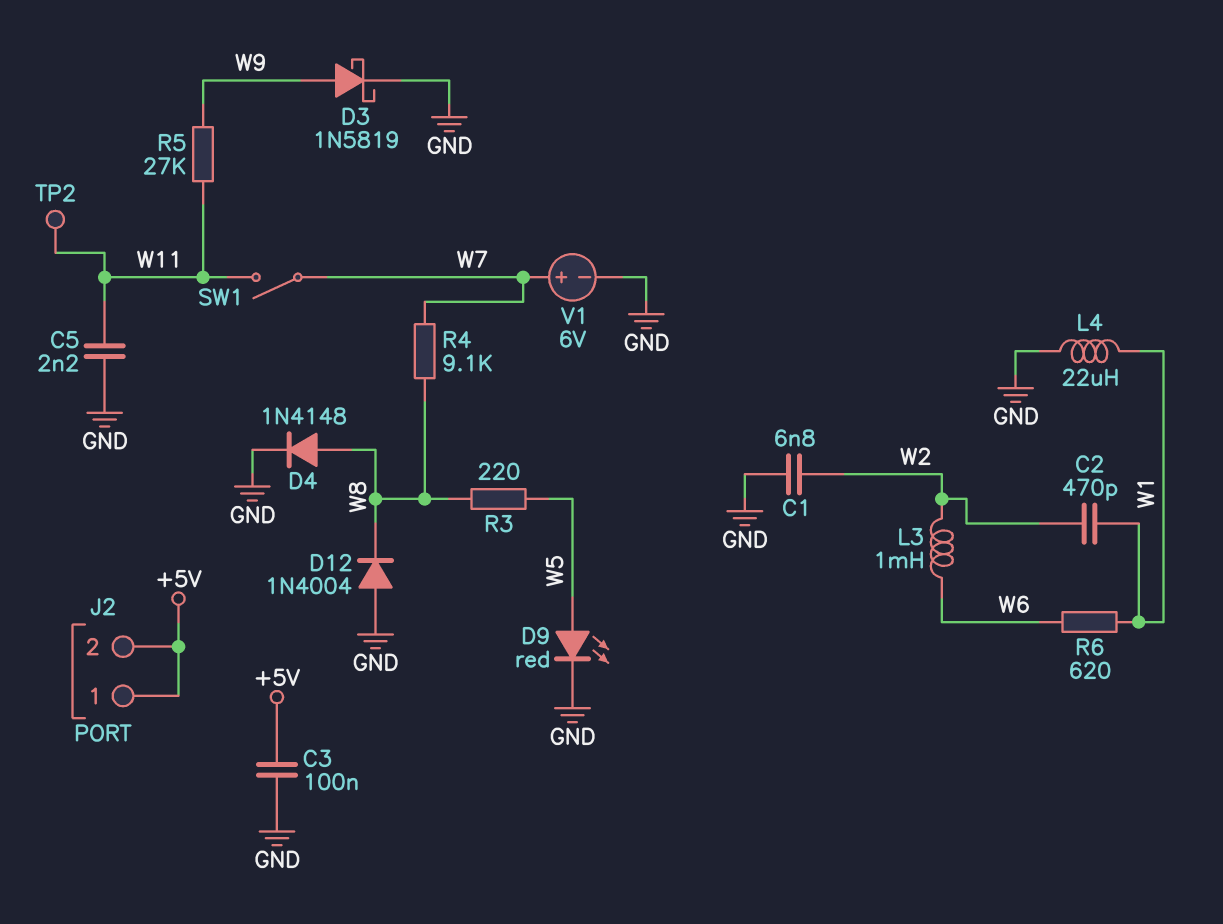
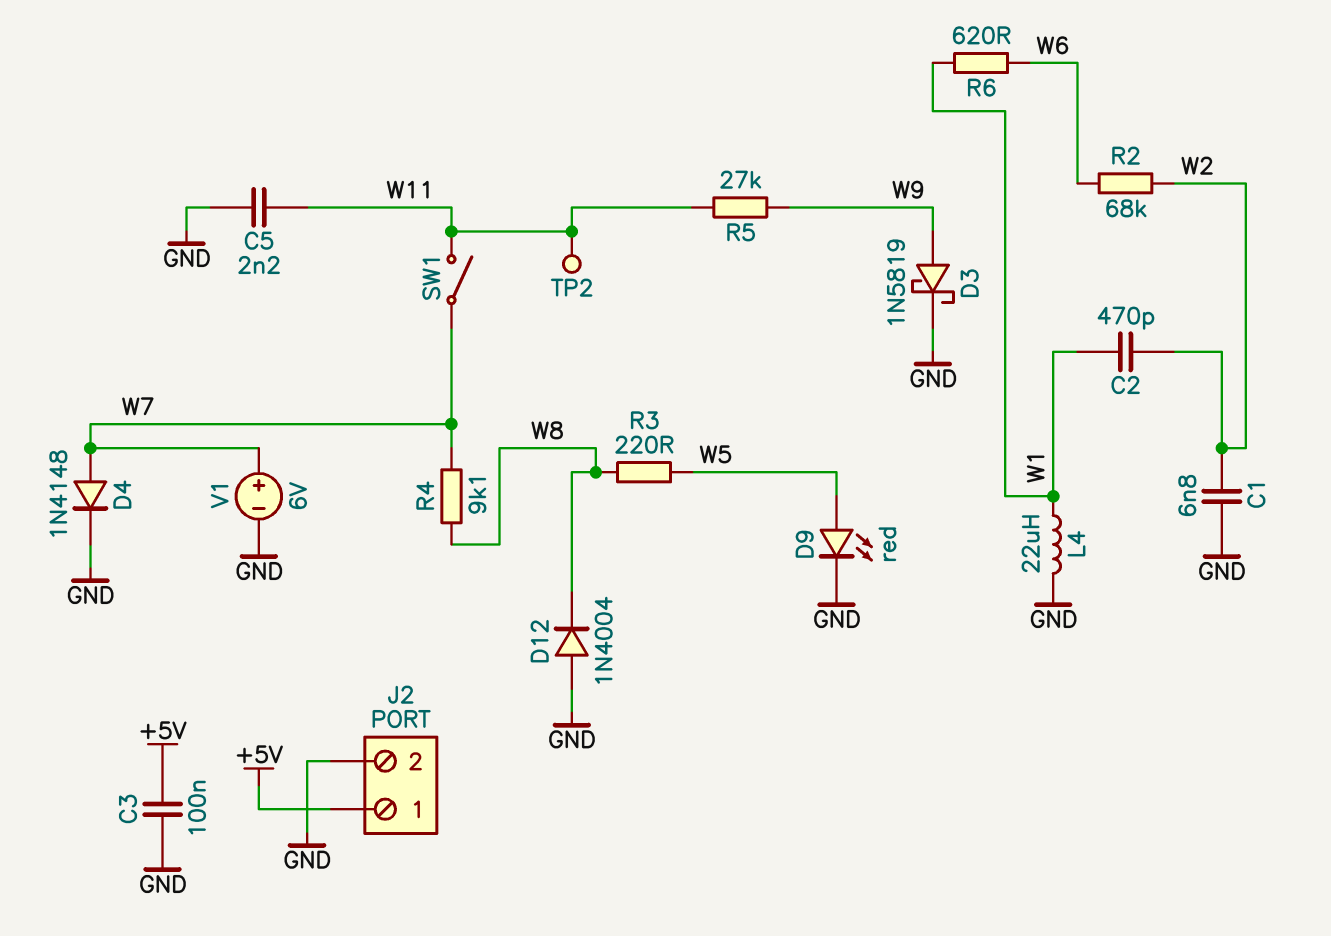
D4: diode 1N4148 (A W8, K GND) -> diode 1N4148 (A W7, K GND)
J2 pin 2: +5V -> GND
L3: 1mH (W2, W6) -> none
R2: none -> 68k (W2, W6)

